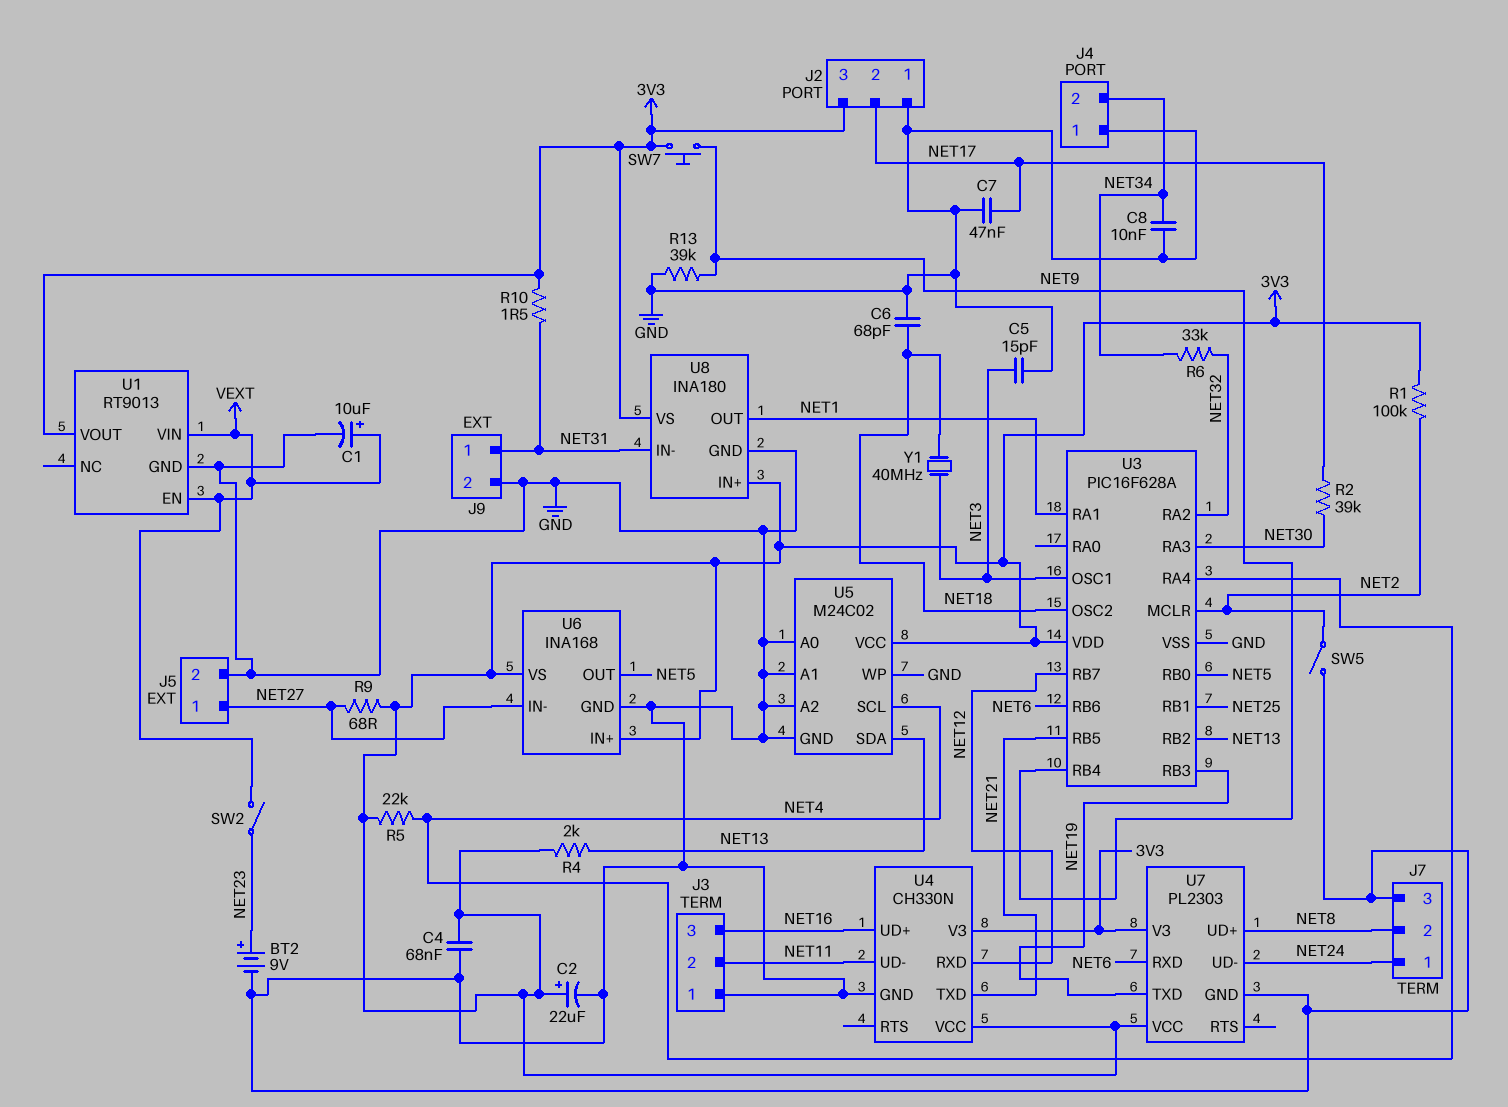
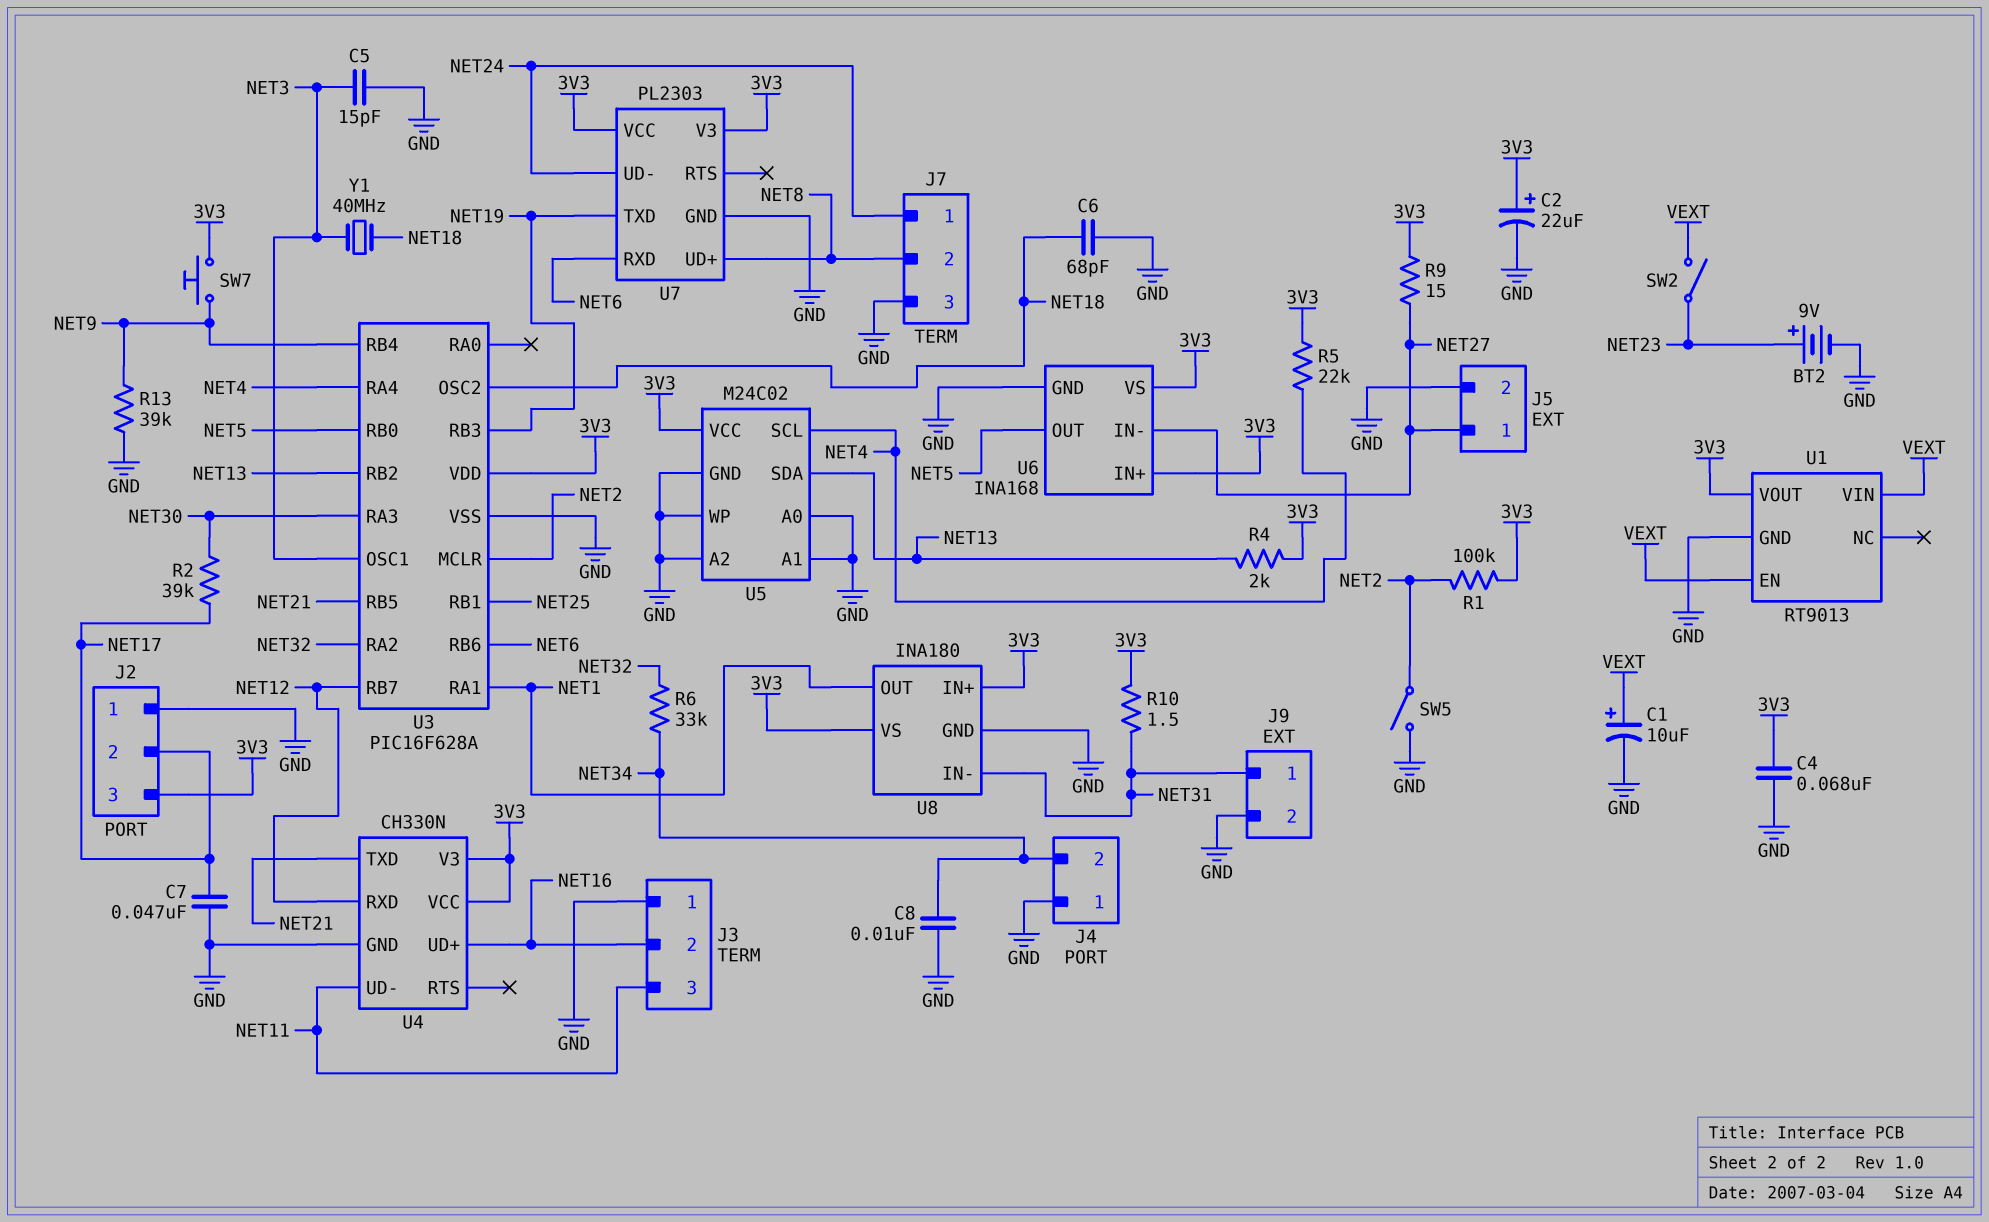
J3 pin 2: NET11 -> NET16
J3 pin 3: NET16 -> NET11
R9: 68 (3V3, NET27) -> 15 (3V3, NET27)

